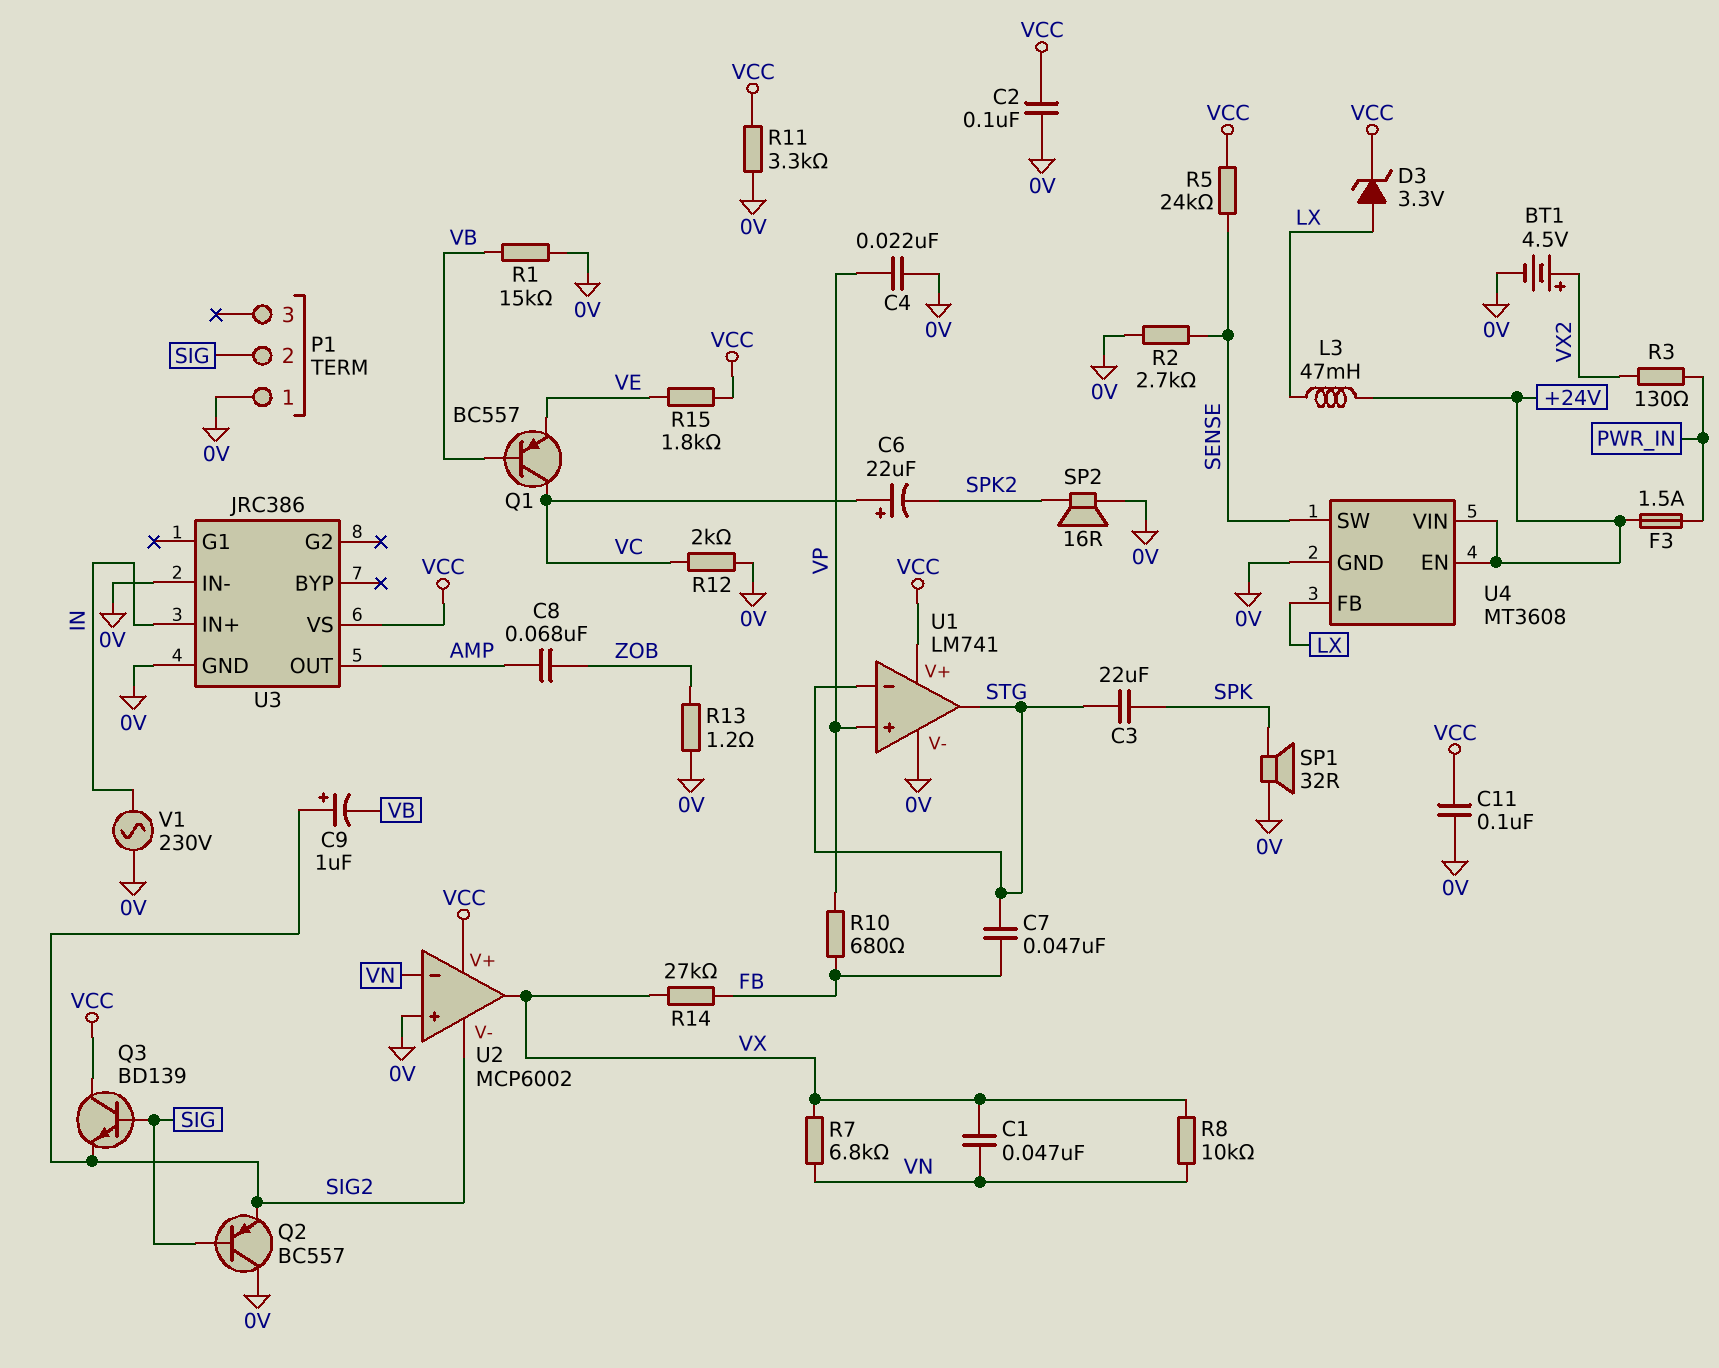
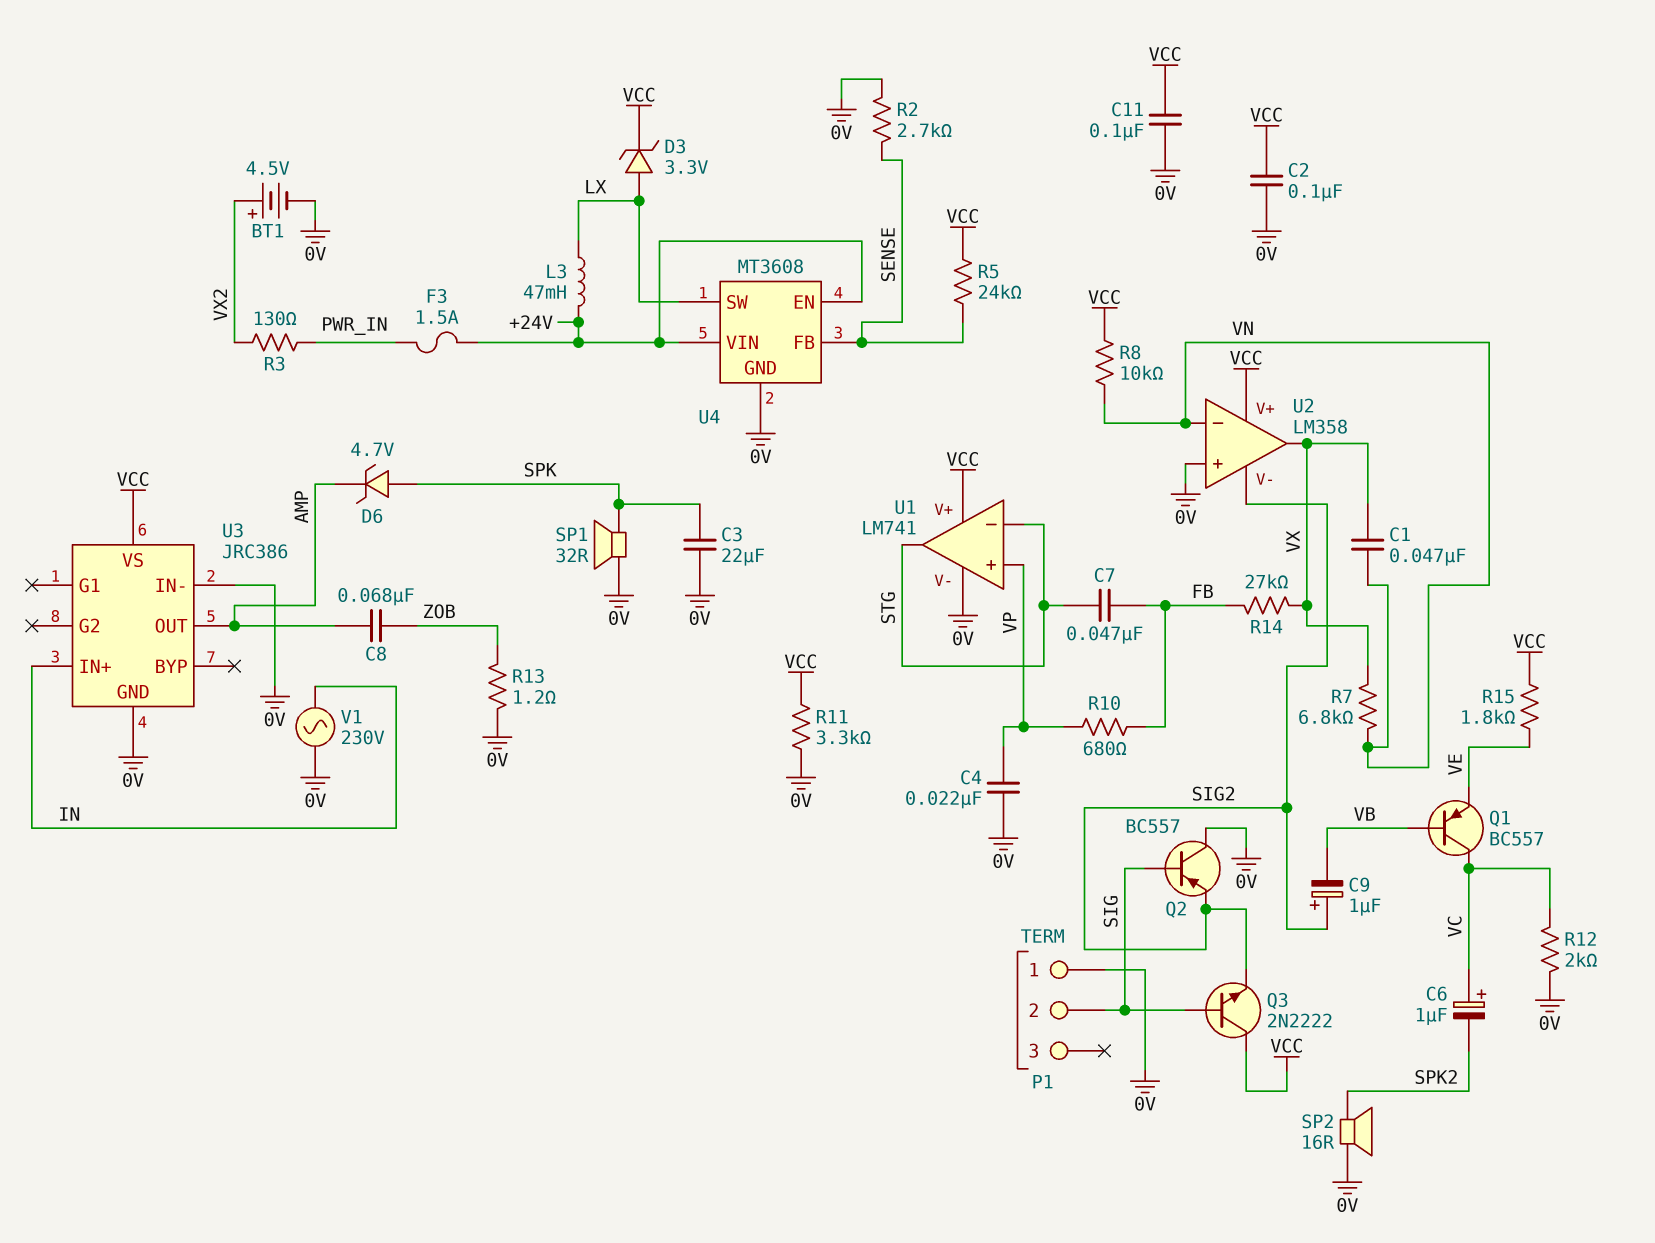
C3: 22uF (SPK, STG) -> 22uF (0V, SPK)
C6: 22uF (plus VC, minus SPK2) -> 1uF (plus VC, minus SPK2)
D6: none -> zener 4.7V (A SPK, K AMP)
Q3: NPN BD139 (B SIG, C VCC, E SIG2) -> NPN 2N2222 (B SIG, C VCC, E SIG2)
R1: 15k (0V, VB) -> none
R8: 10k (VN, VX) -> 10k (VCC, VN)
U2: MCP6002 -> LM358
U4 pin FB: LX -> SENSE
U4 pin SW: SENSE -> LX

